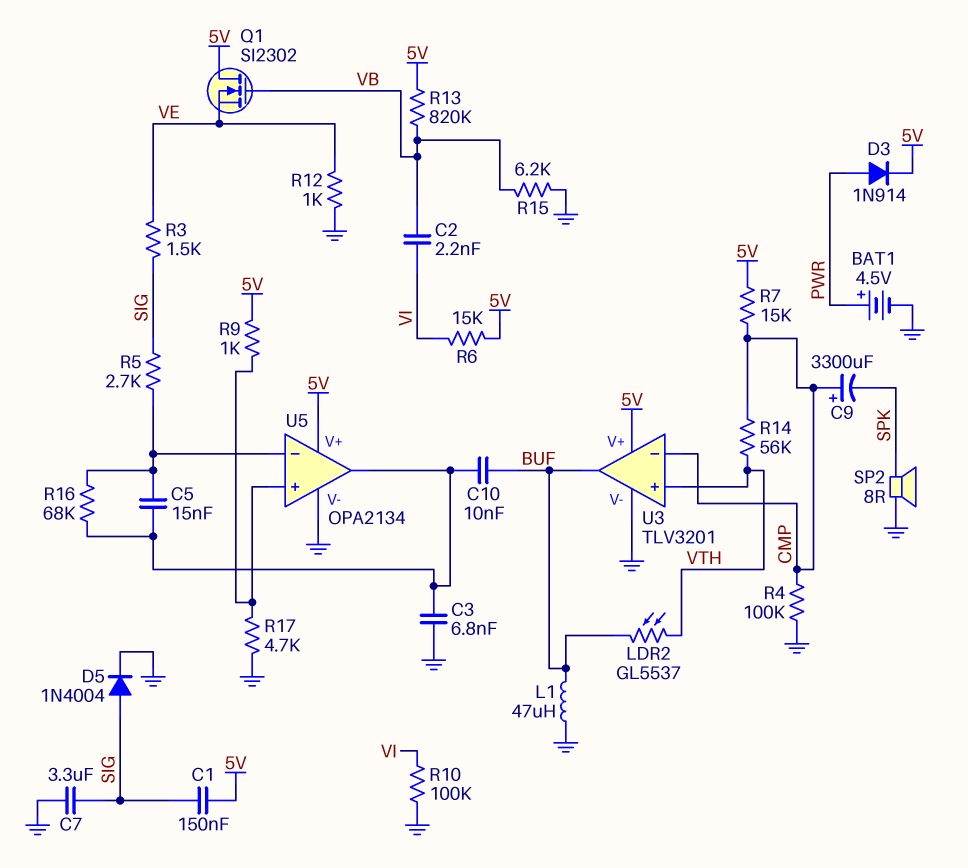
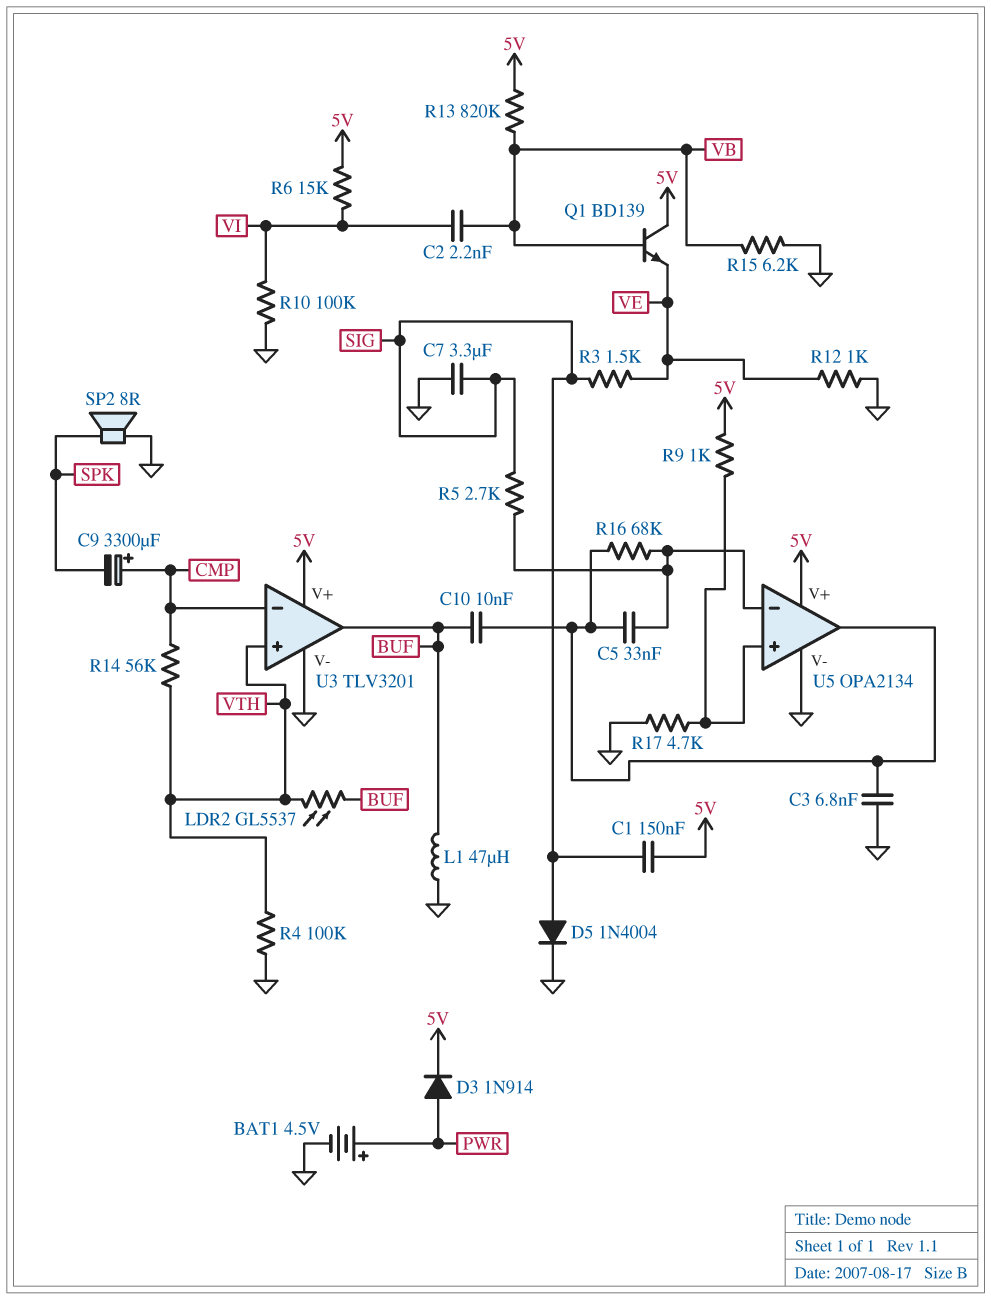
C5: 15nF (U5/in-, U5/out) -> 33nF (U5/in-, U5/out)
Q1: NMOS SI2302 (G VB, D 5V, S VE) -> NPN BD139 (B VB, C 5V, E VE)
R4: 100k (CMP, GND) -> 100k (GND, VTH)
R7: 15k (5V, CMP) -> none

